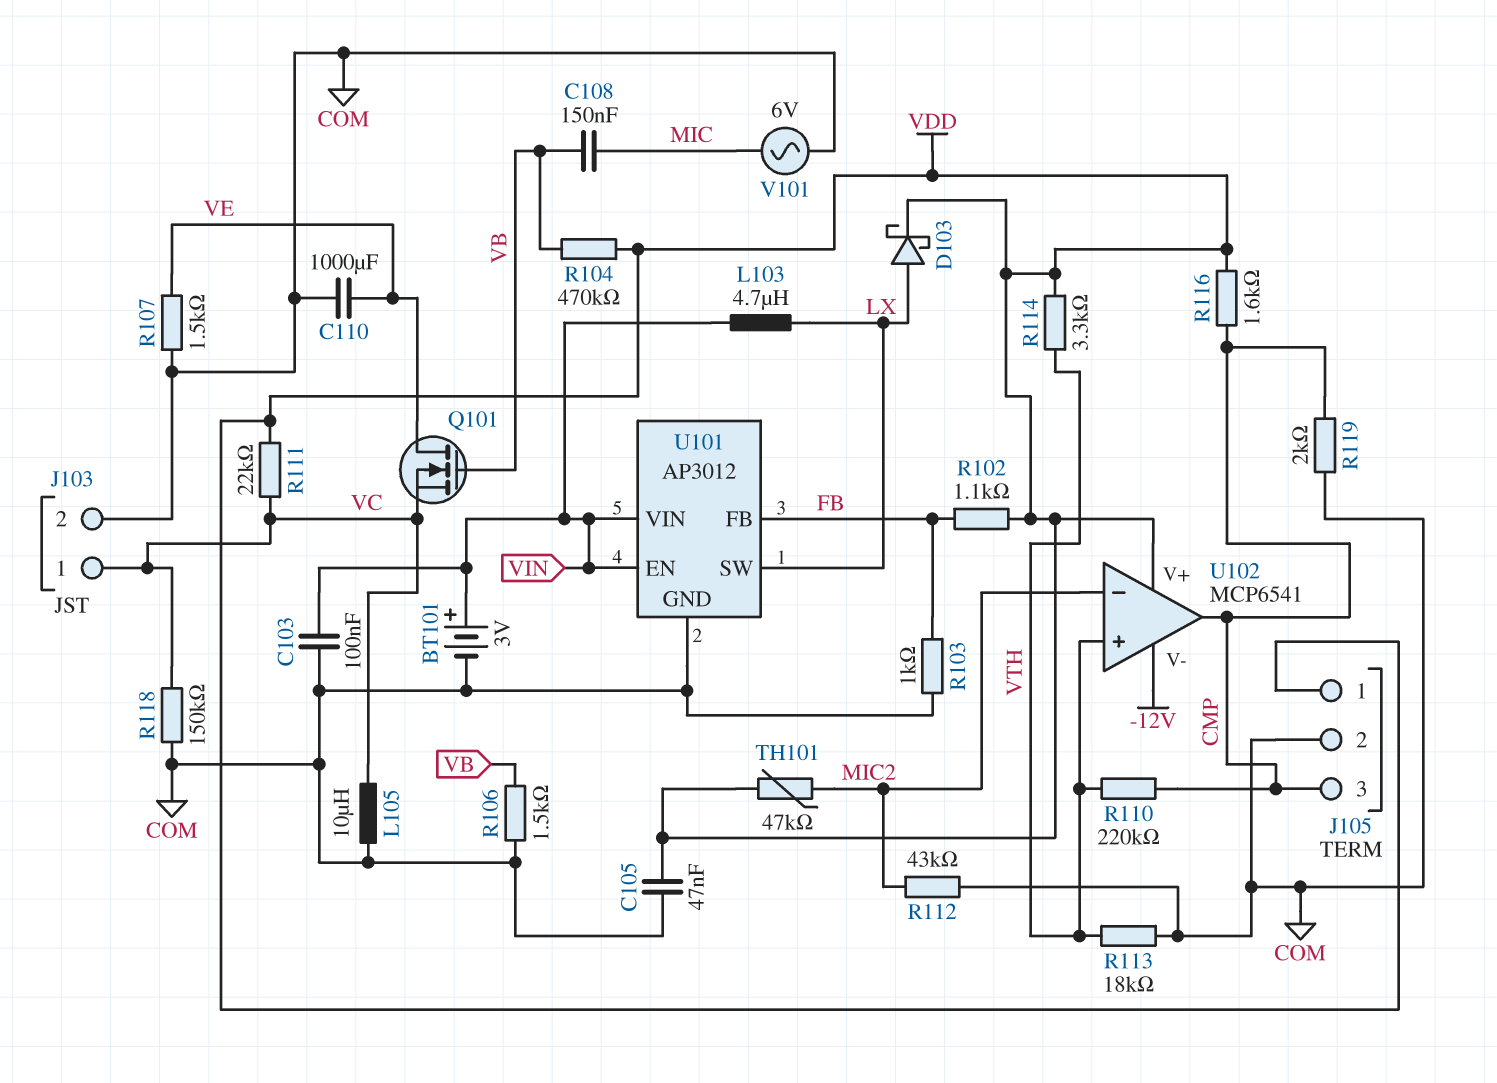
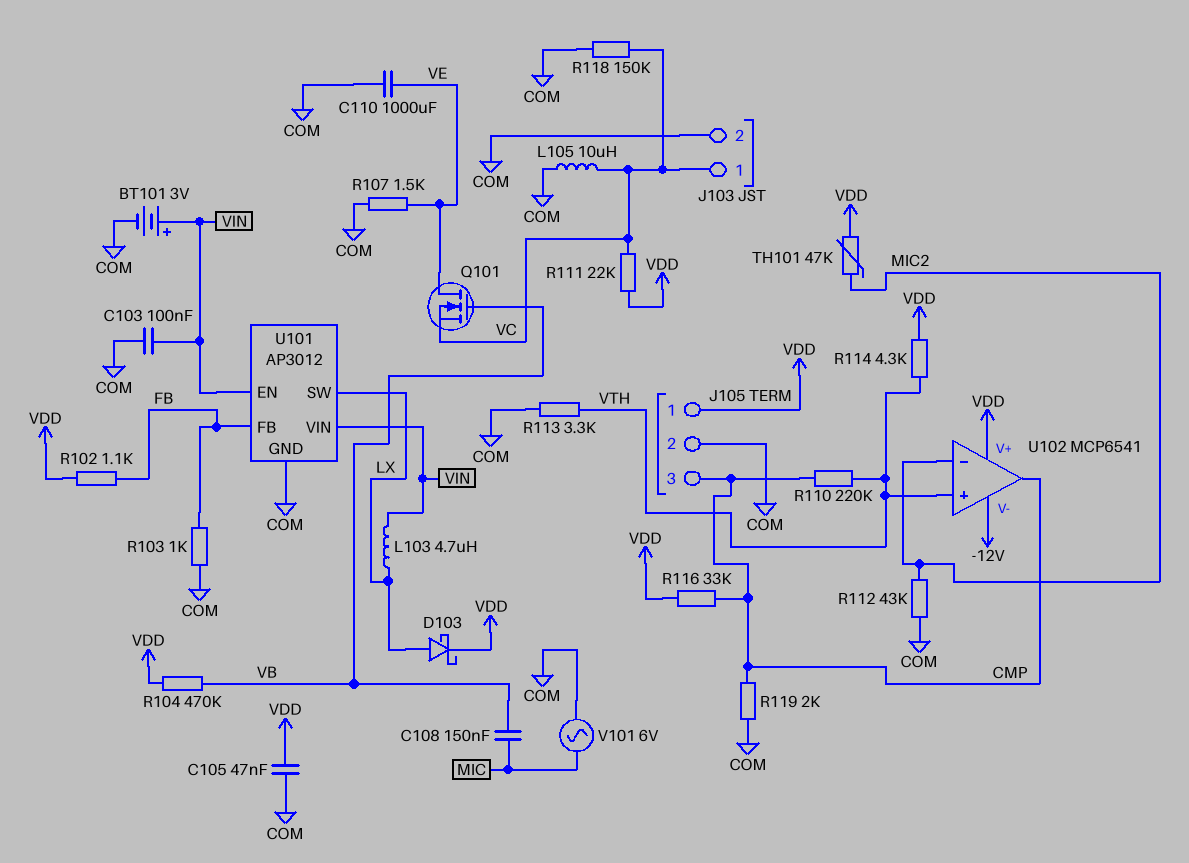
R106: 1.5k (COM, VB) -> none
R113: 18k (COM, VTH) -> 3.3k (COM, VTH)
R114: 3.3k (VDD, VTH) -> 4.3k (VDD, VTH)
R116: 1.6k (CMP, VDD) -> 33k (CMP, VDD)

